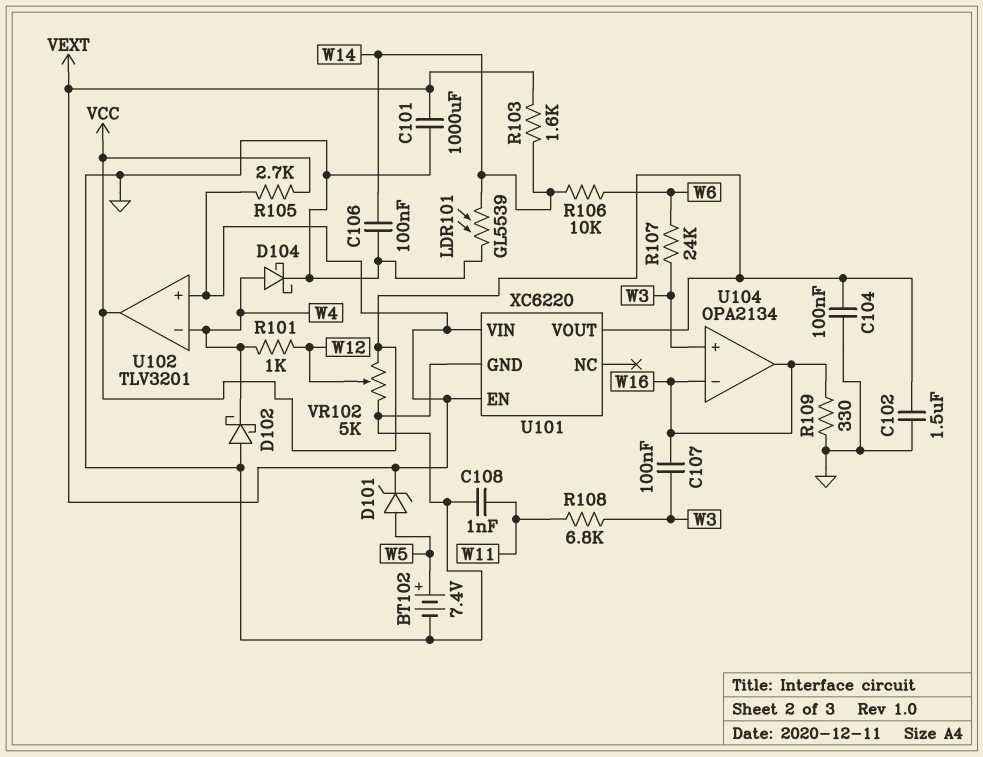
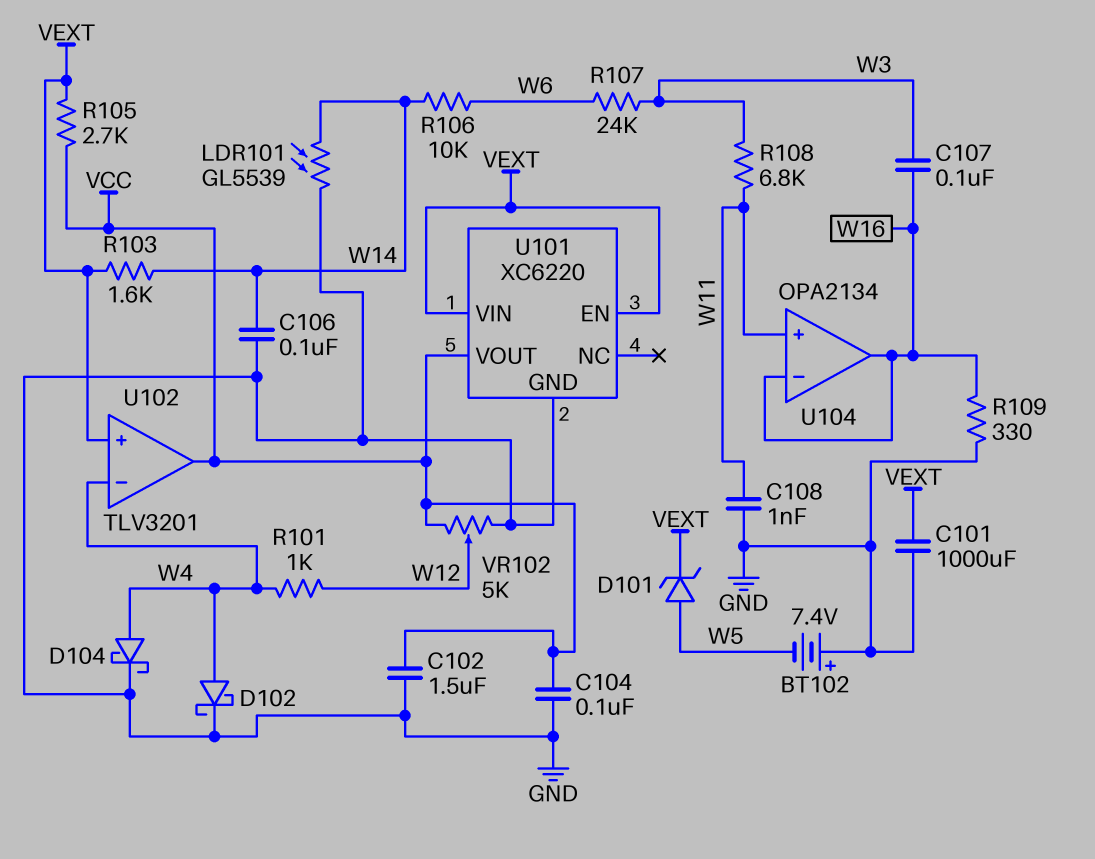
BT102: 7.4V (plus W5, minus GND) -> 7.4V (plus GND, minus W5)
D102: schottky (A GND, K W4) -> schottky (A W4, K GND)
U104 pin in+: W3 -> W11

